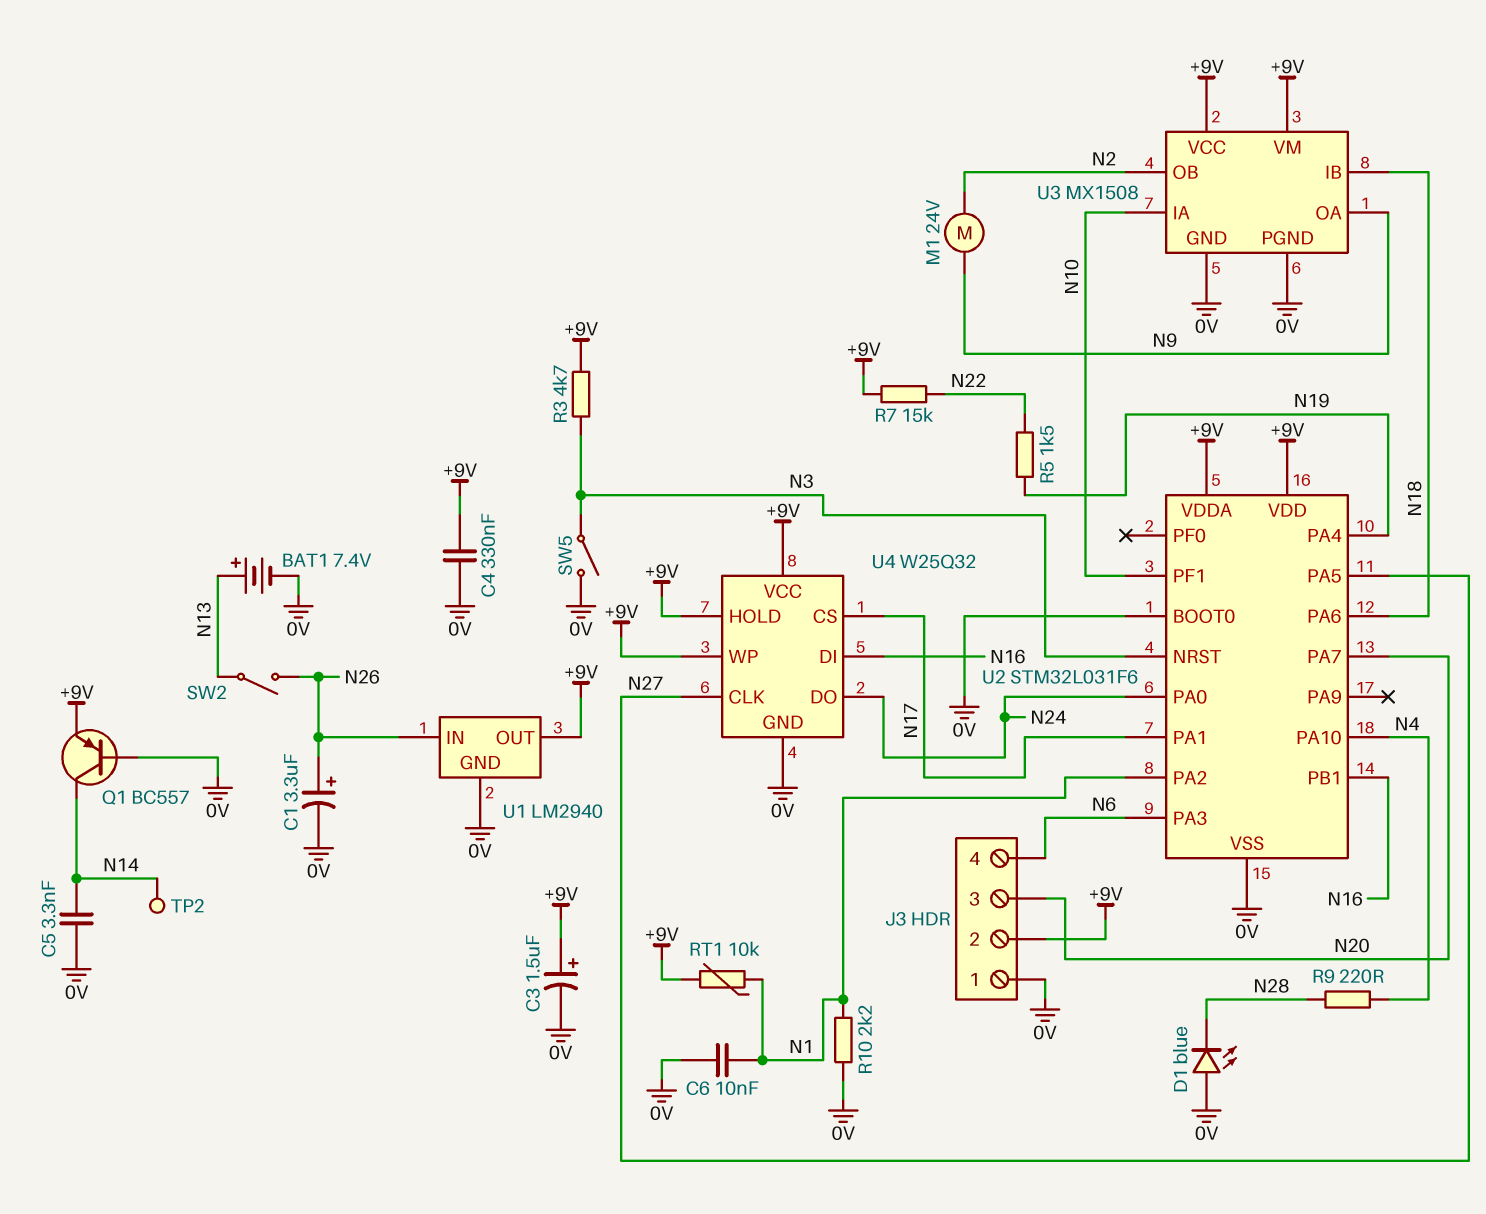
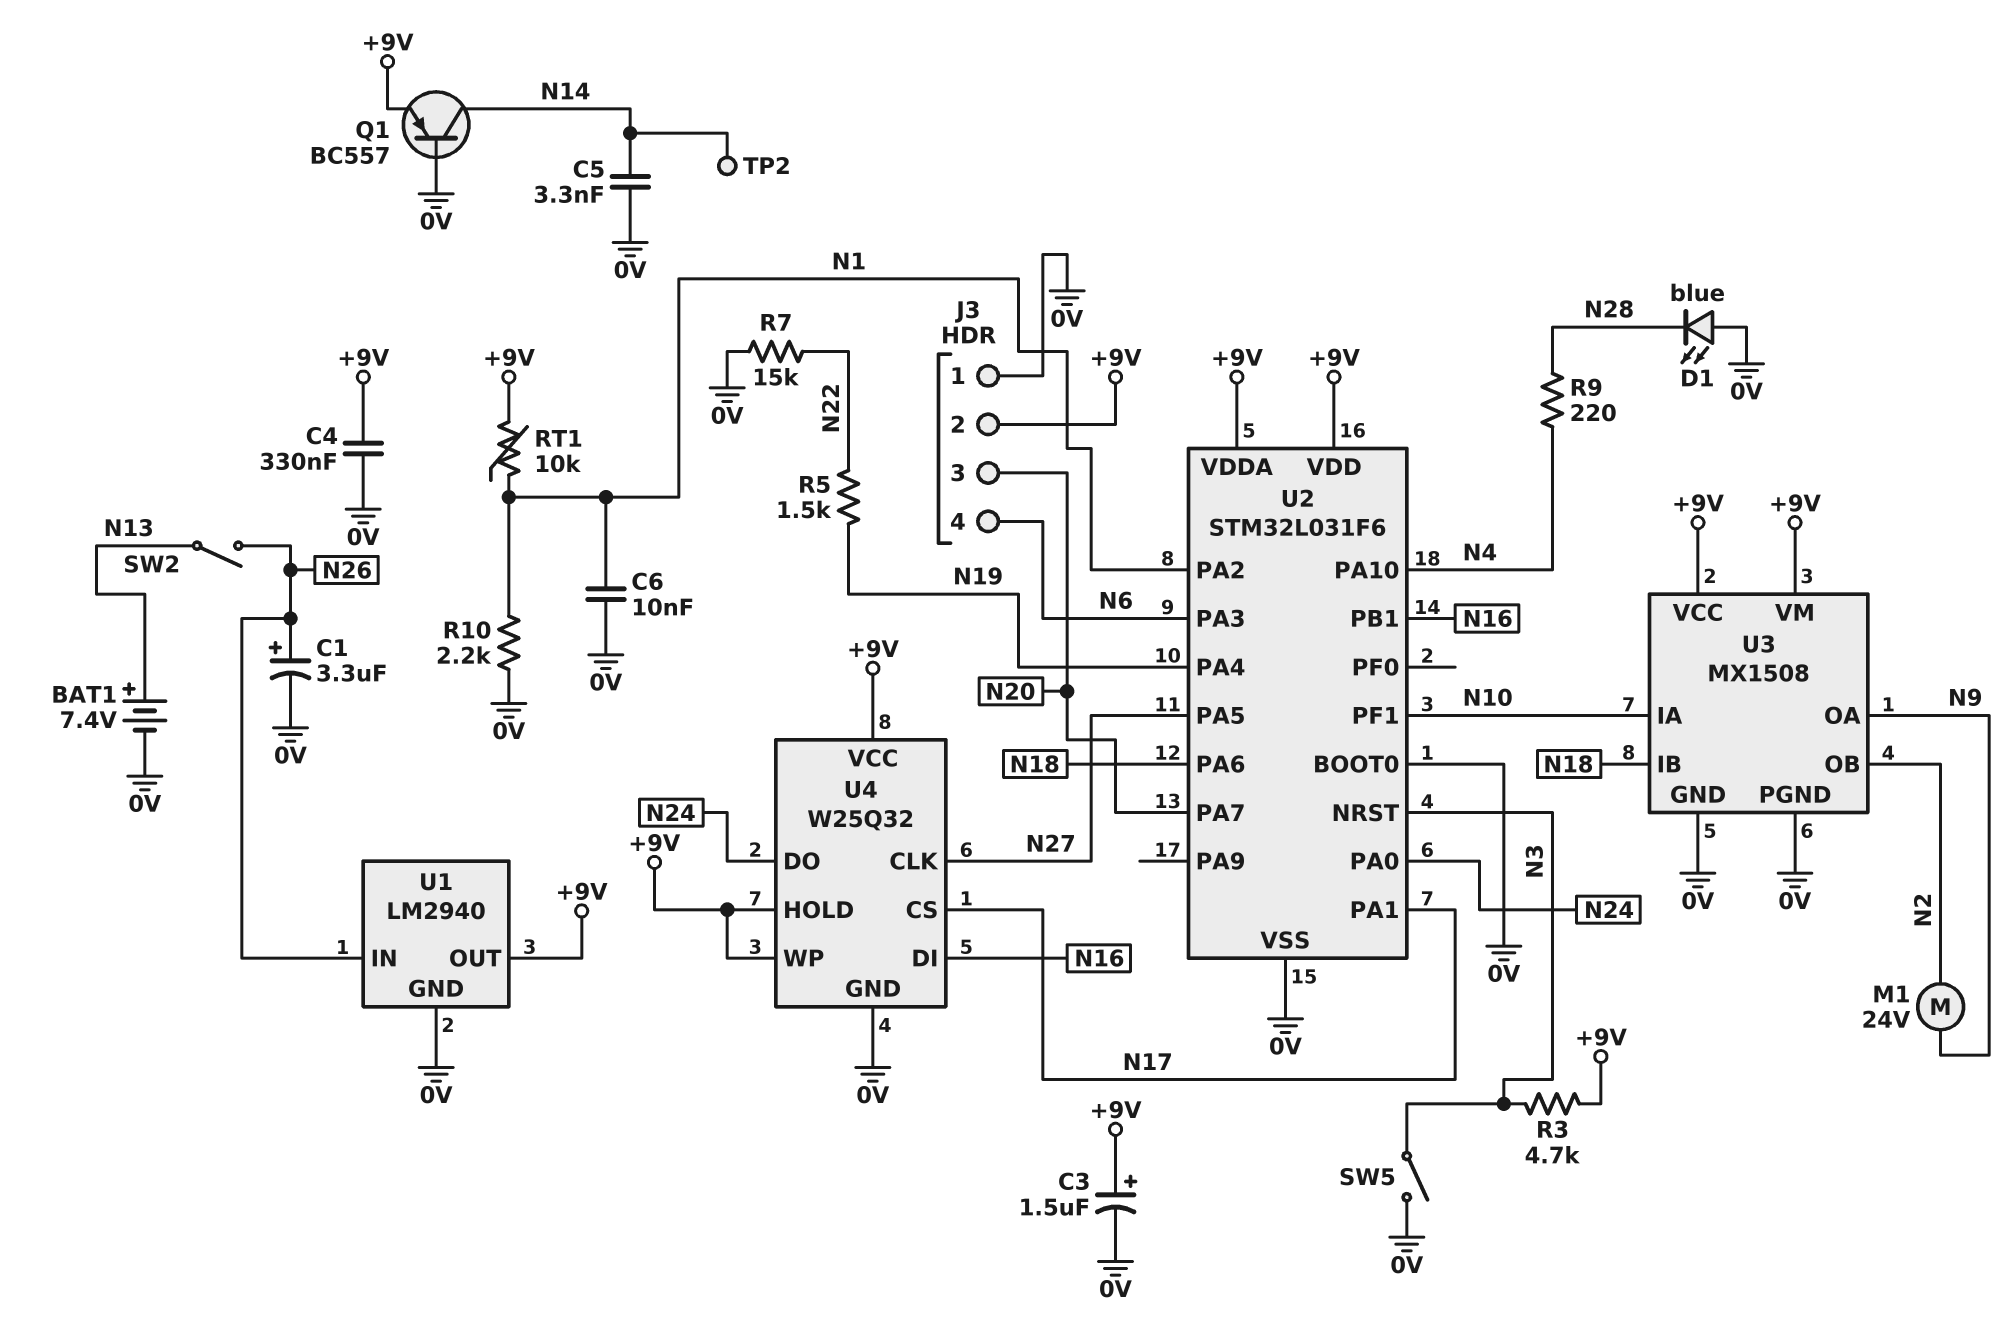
R7: 15k (+9V, N22) -> 15k (0V, N22)

